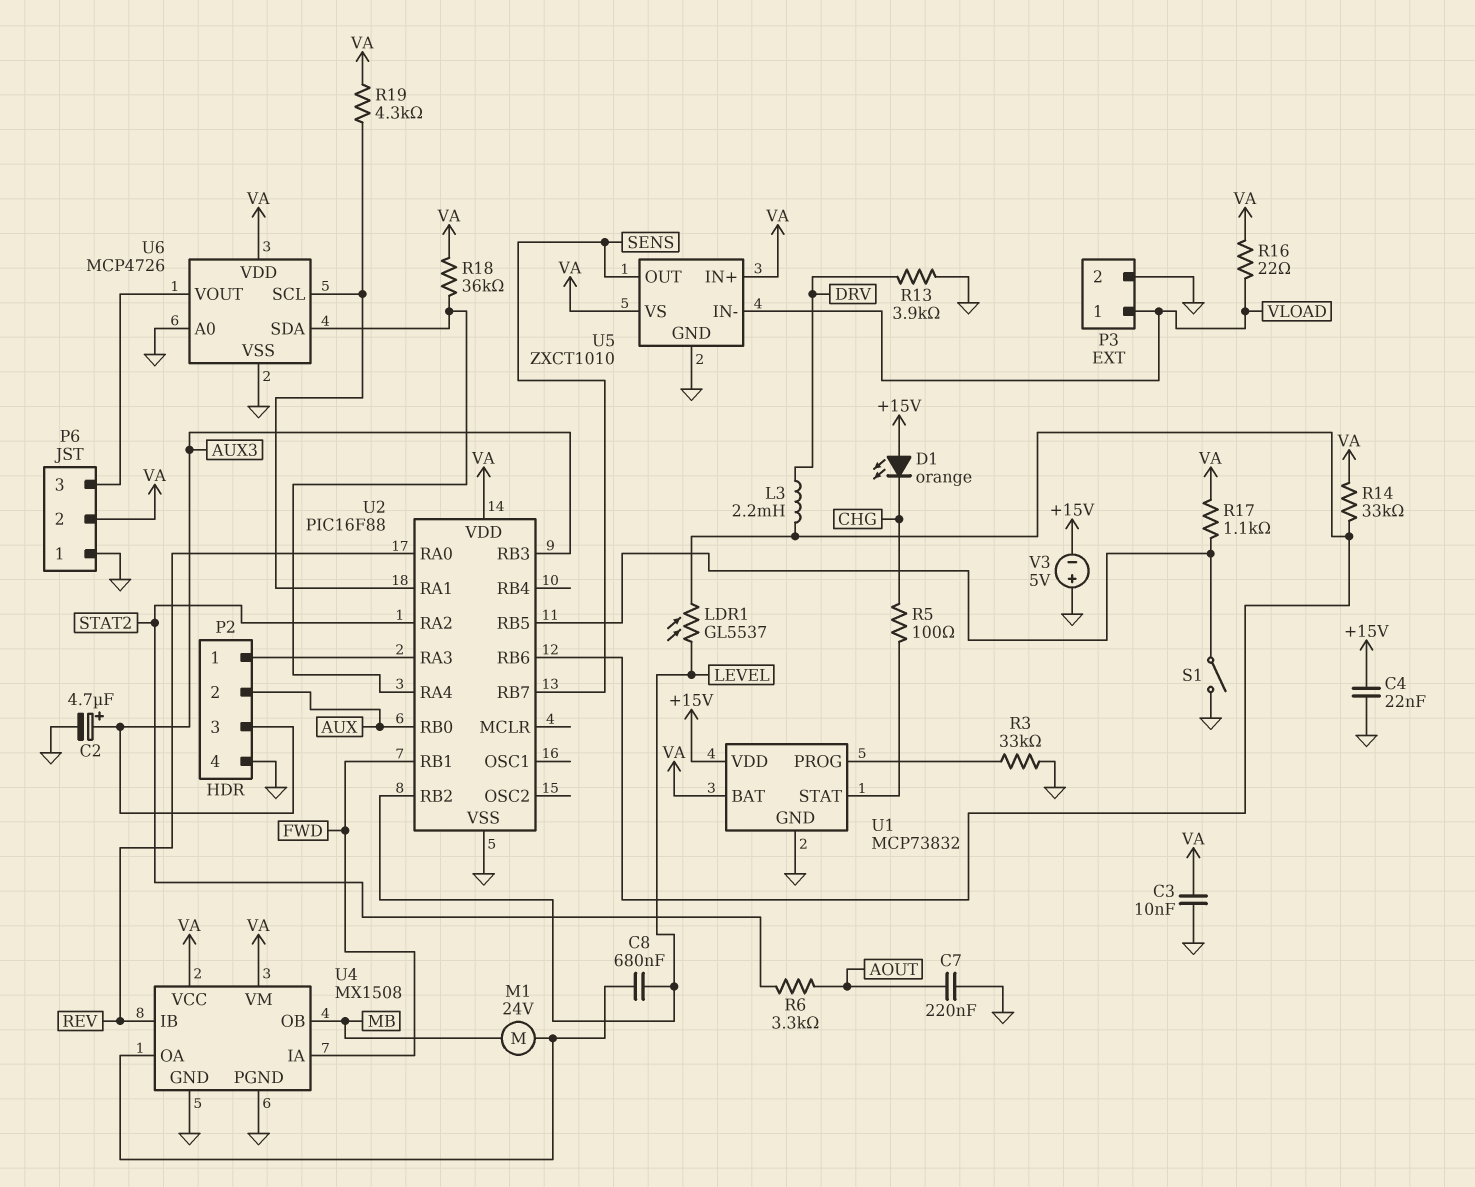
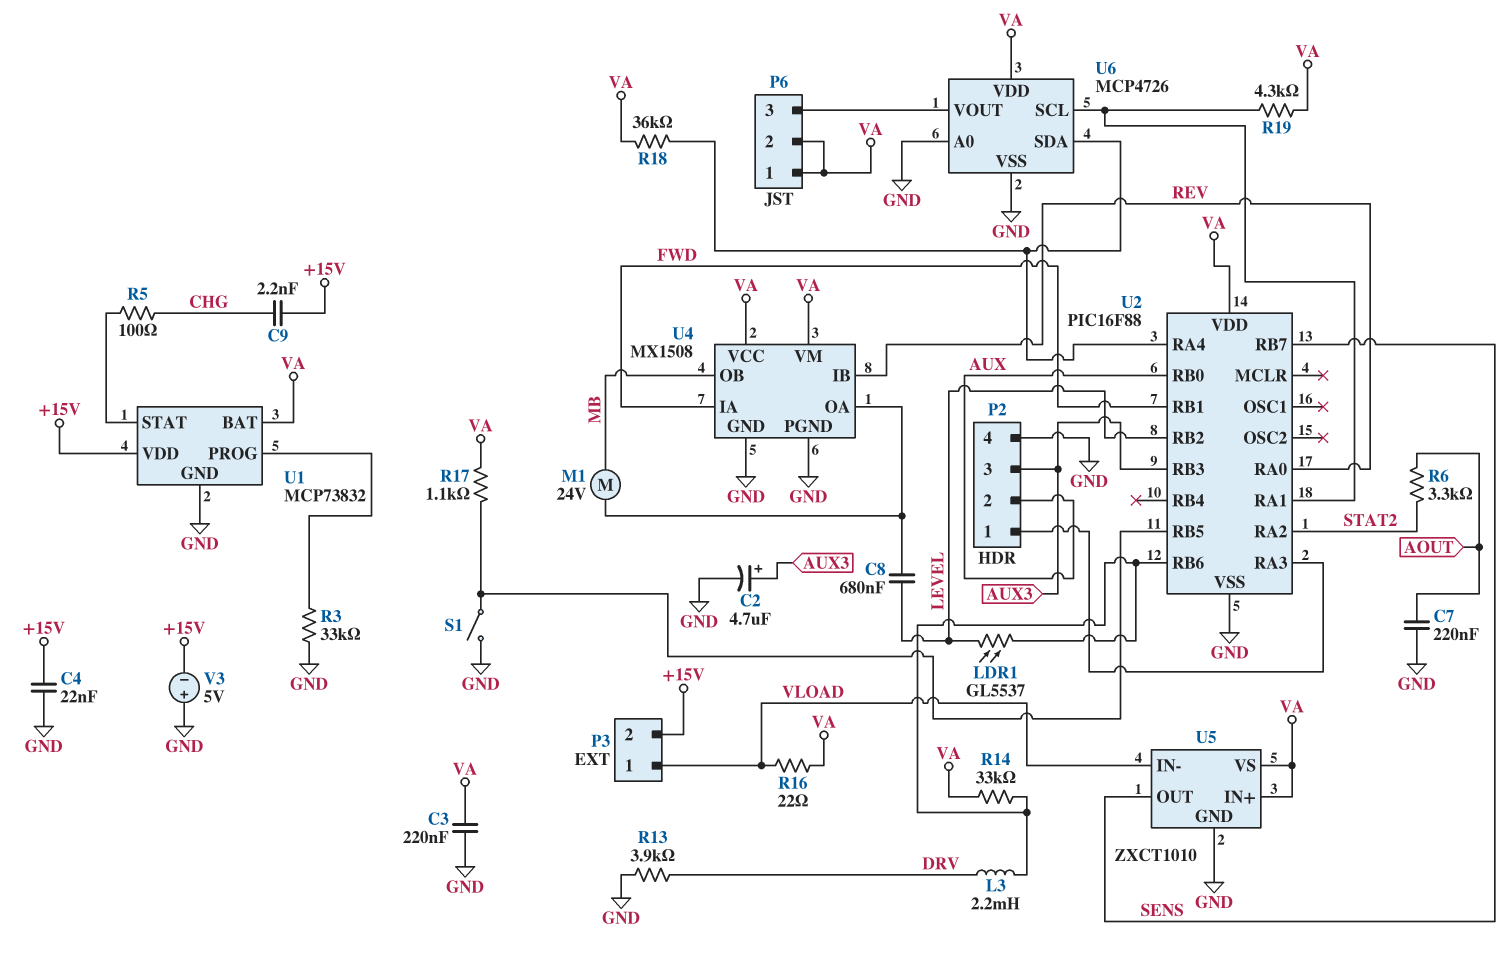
C3: 10nF (GND, VA) -> 220nF (GND, VA)
C9: none -> 2.2nF (+15V, CHG)
D1: LED orange (A +15V, K CHG) -> none
P3 pin 2: GND -> +15V
P6 pin 1: GND -> VA

